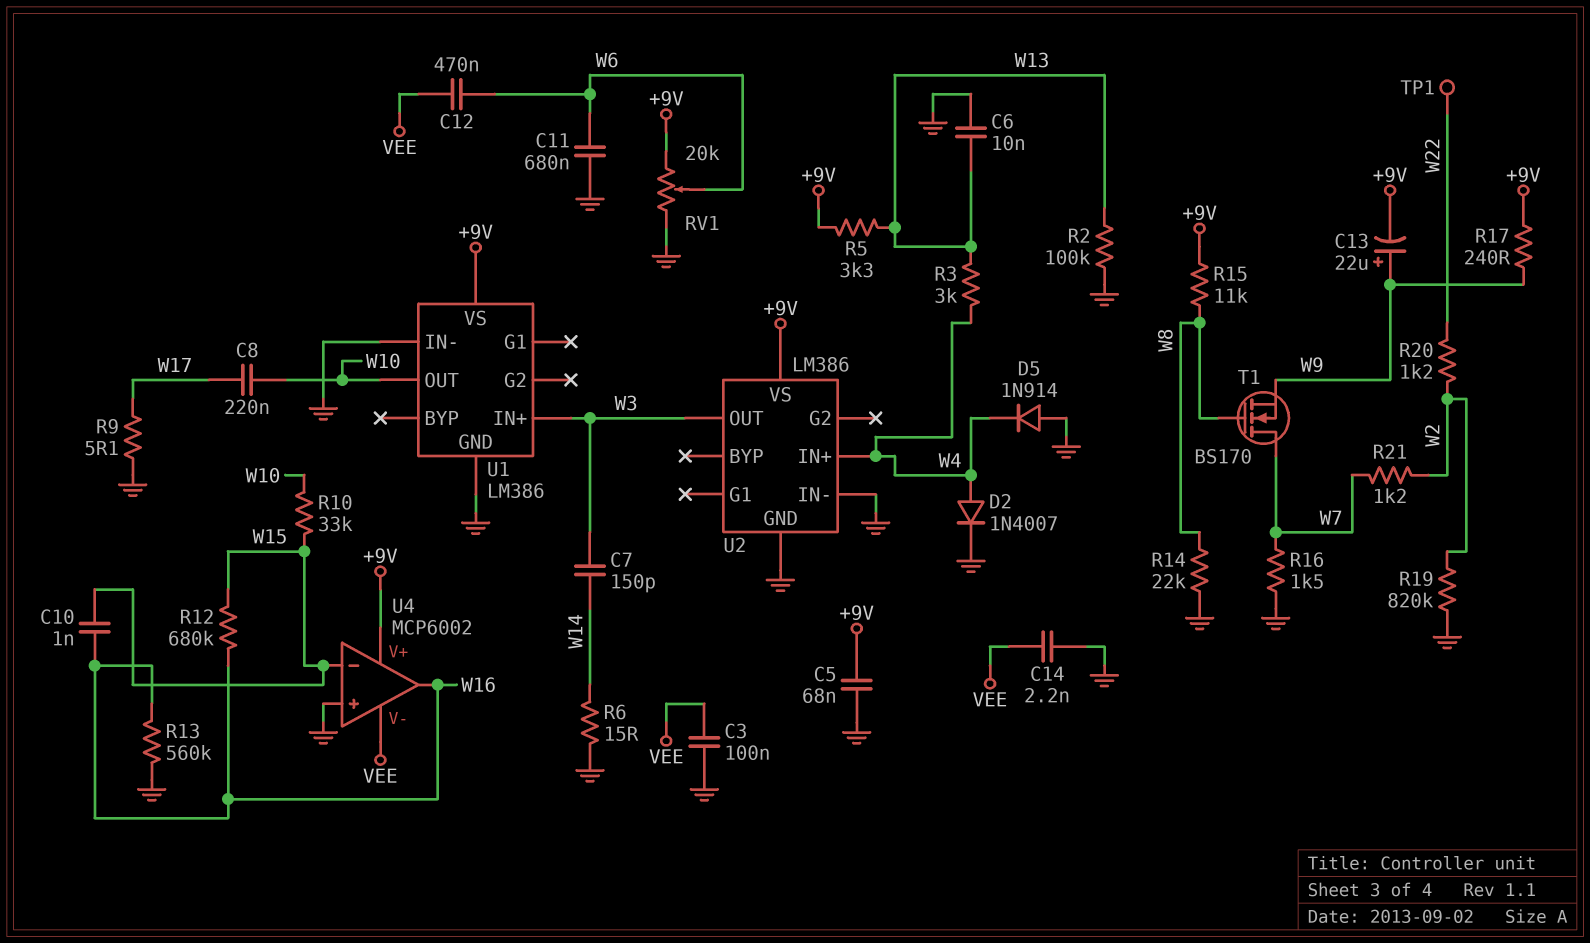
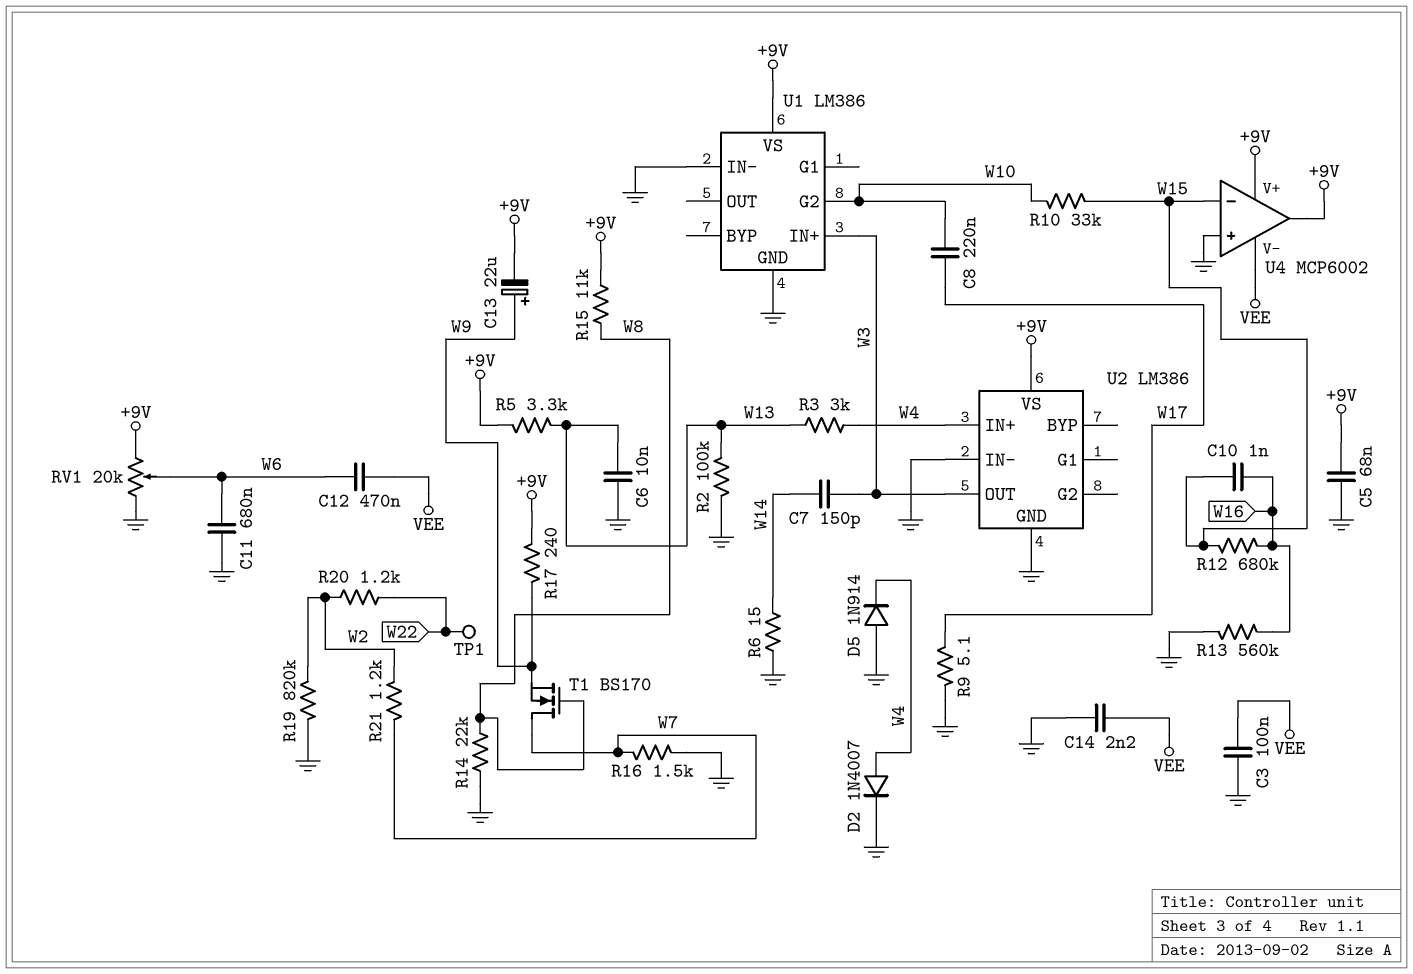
U1 pin G2: none -> W10
U1 pin OUT: W10 -> none
U4 pin out: W16 -> +9V

